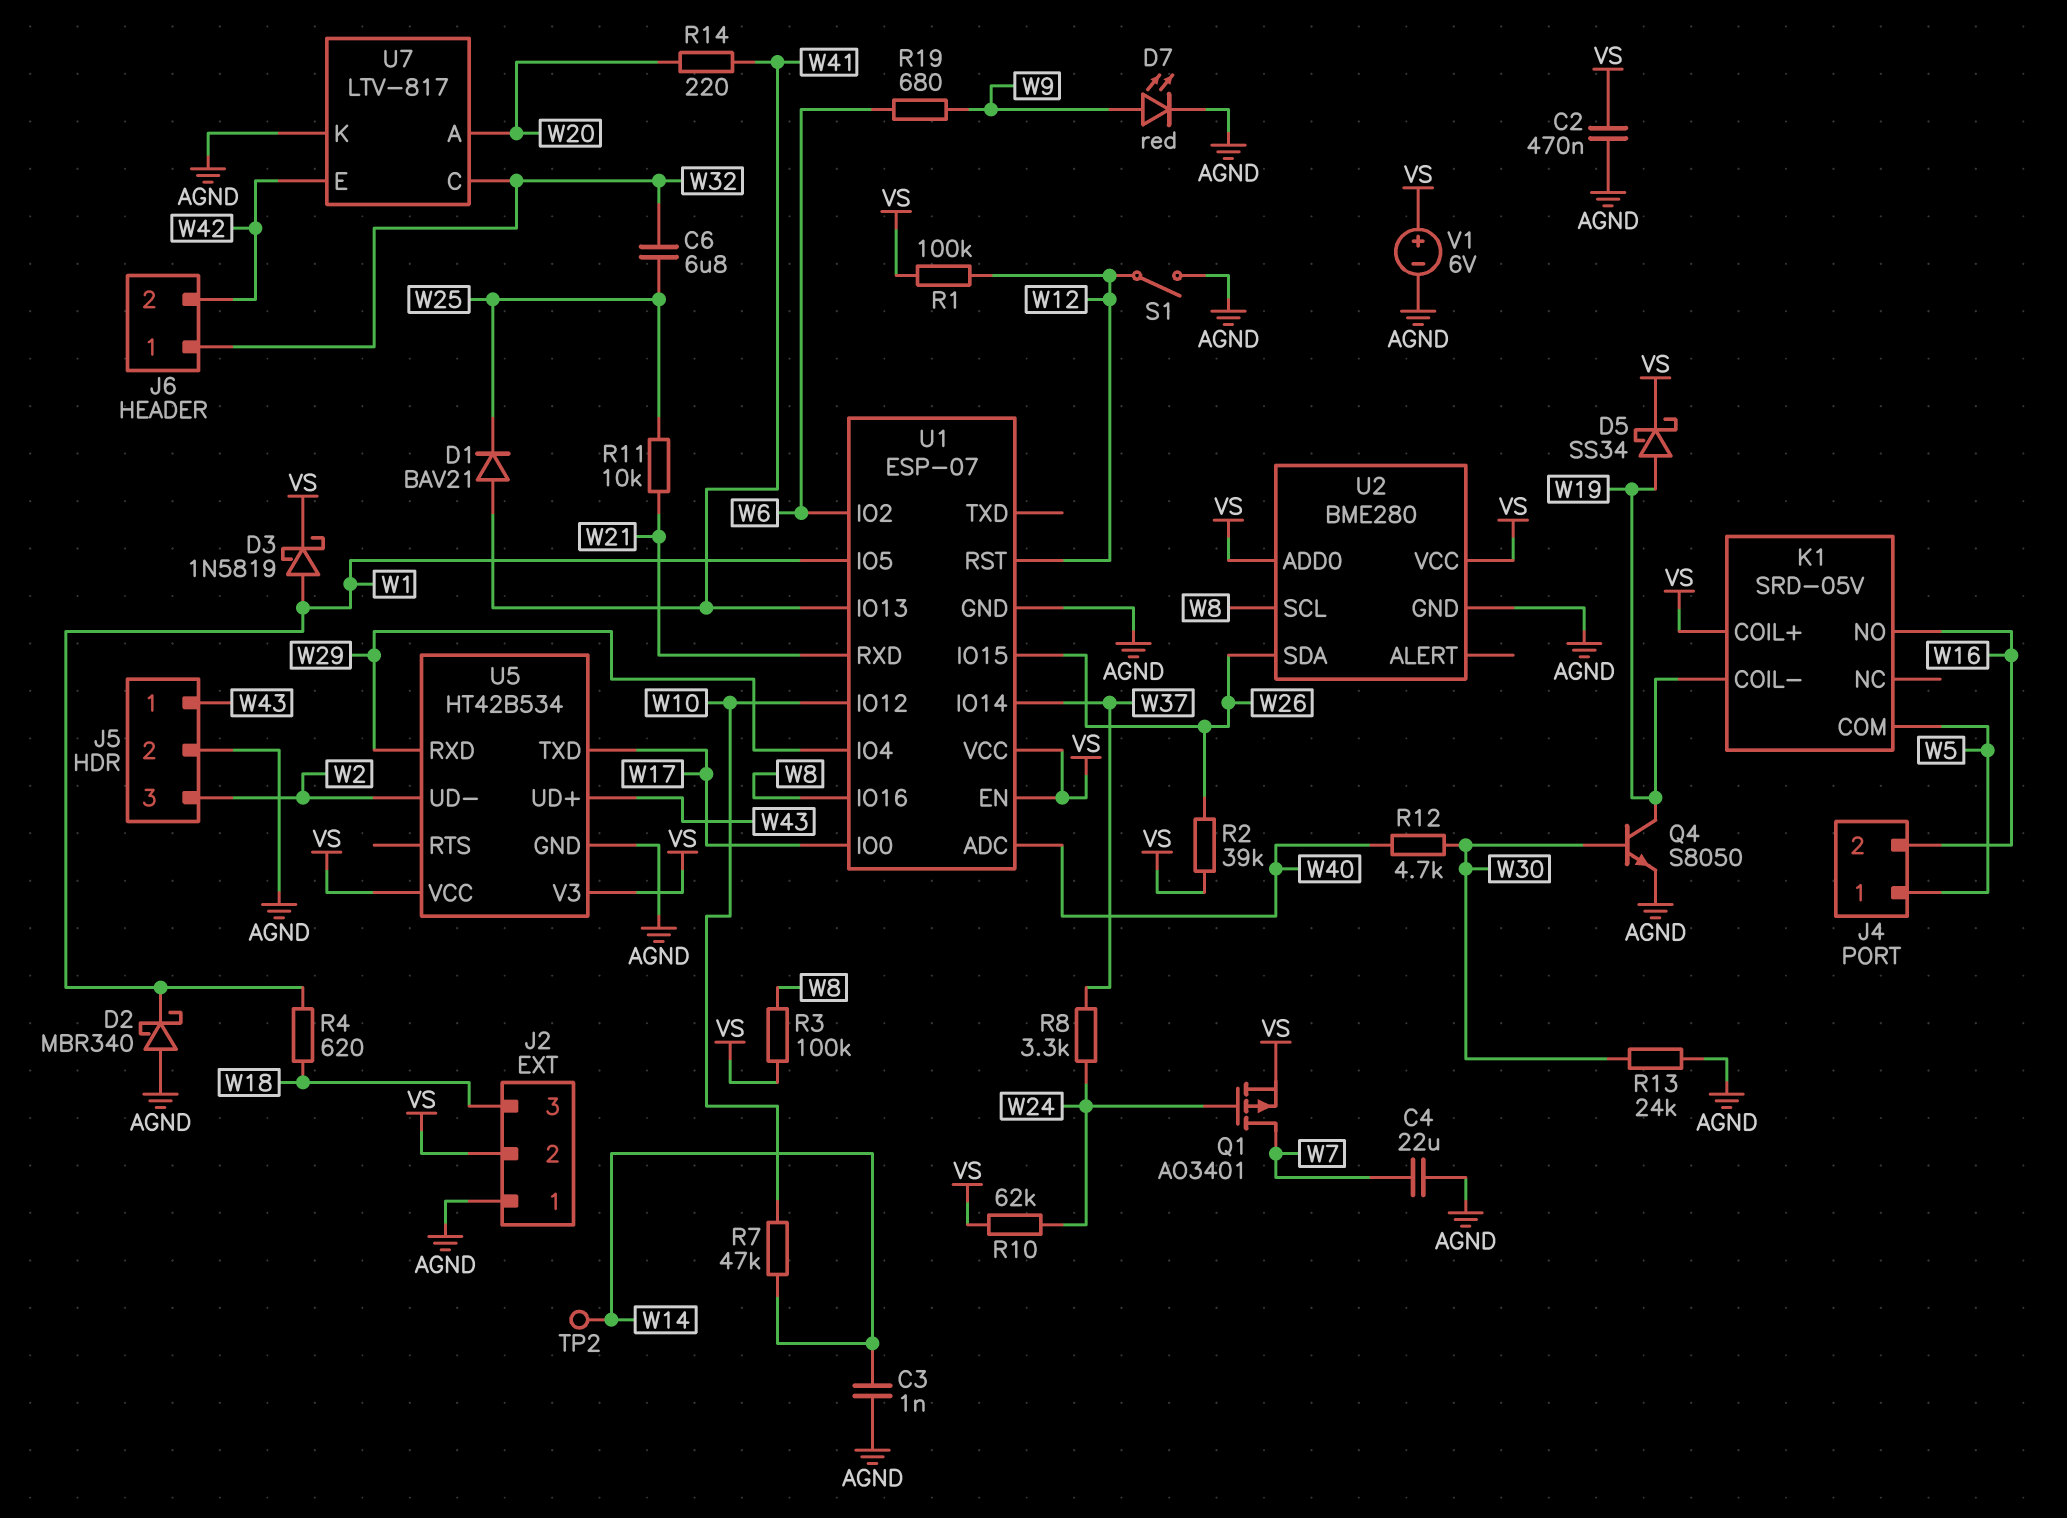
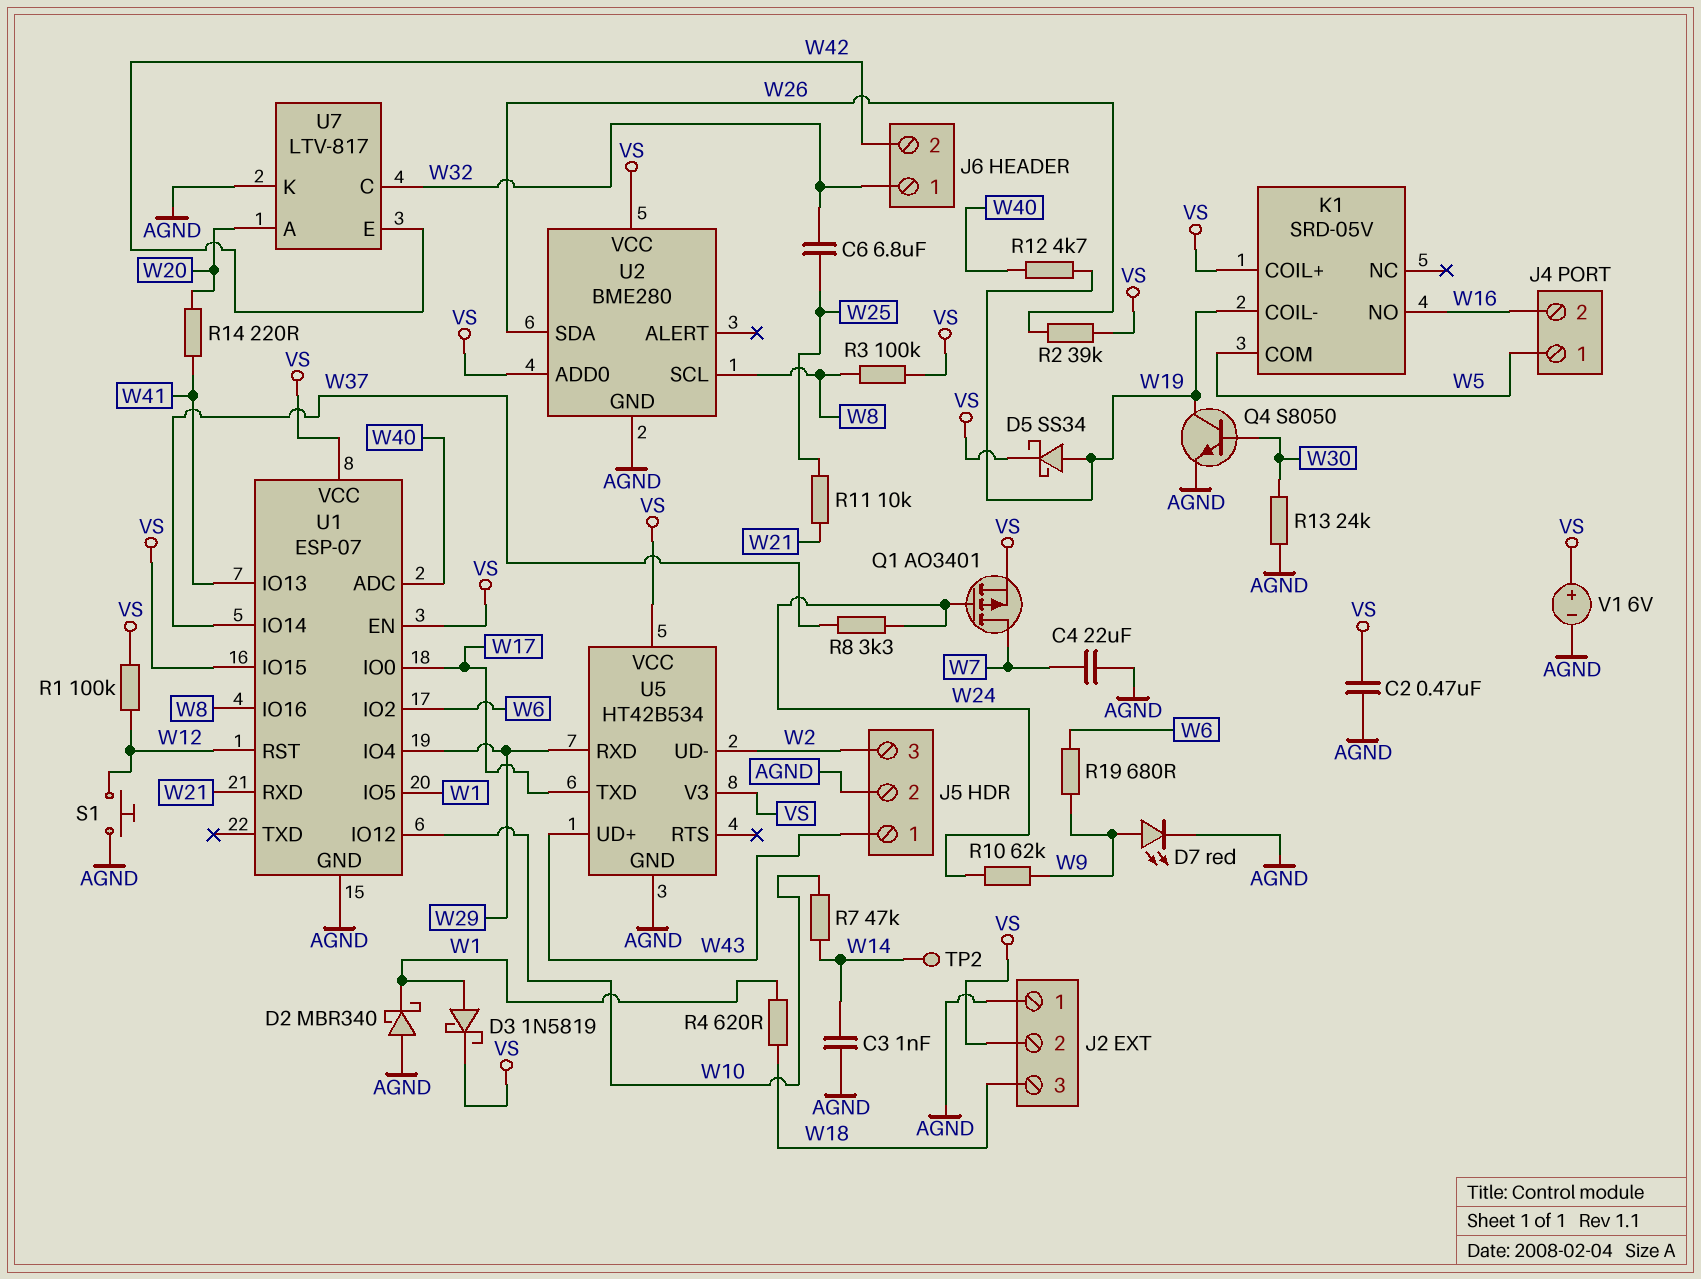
D1: diode BAV21 (A W41, K W25) -> none
R10: 62k (VS, W24) -> 62k (W9, W24)
R12: 4.7k (W30, W40) -> 4.7k (W19, W40)
S1: switch (AGND, W12) -> button (AGND, W12)
U1 pin IO15: W26 -> VS

